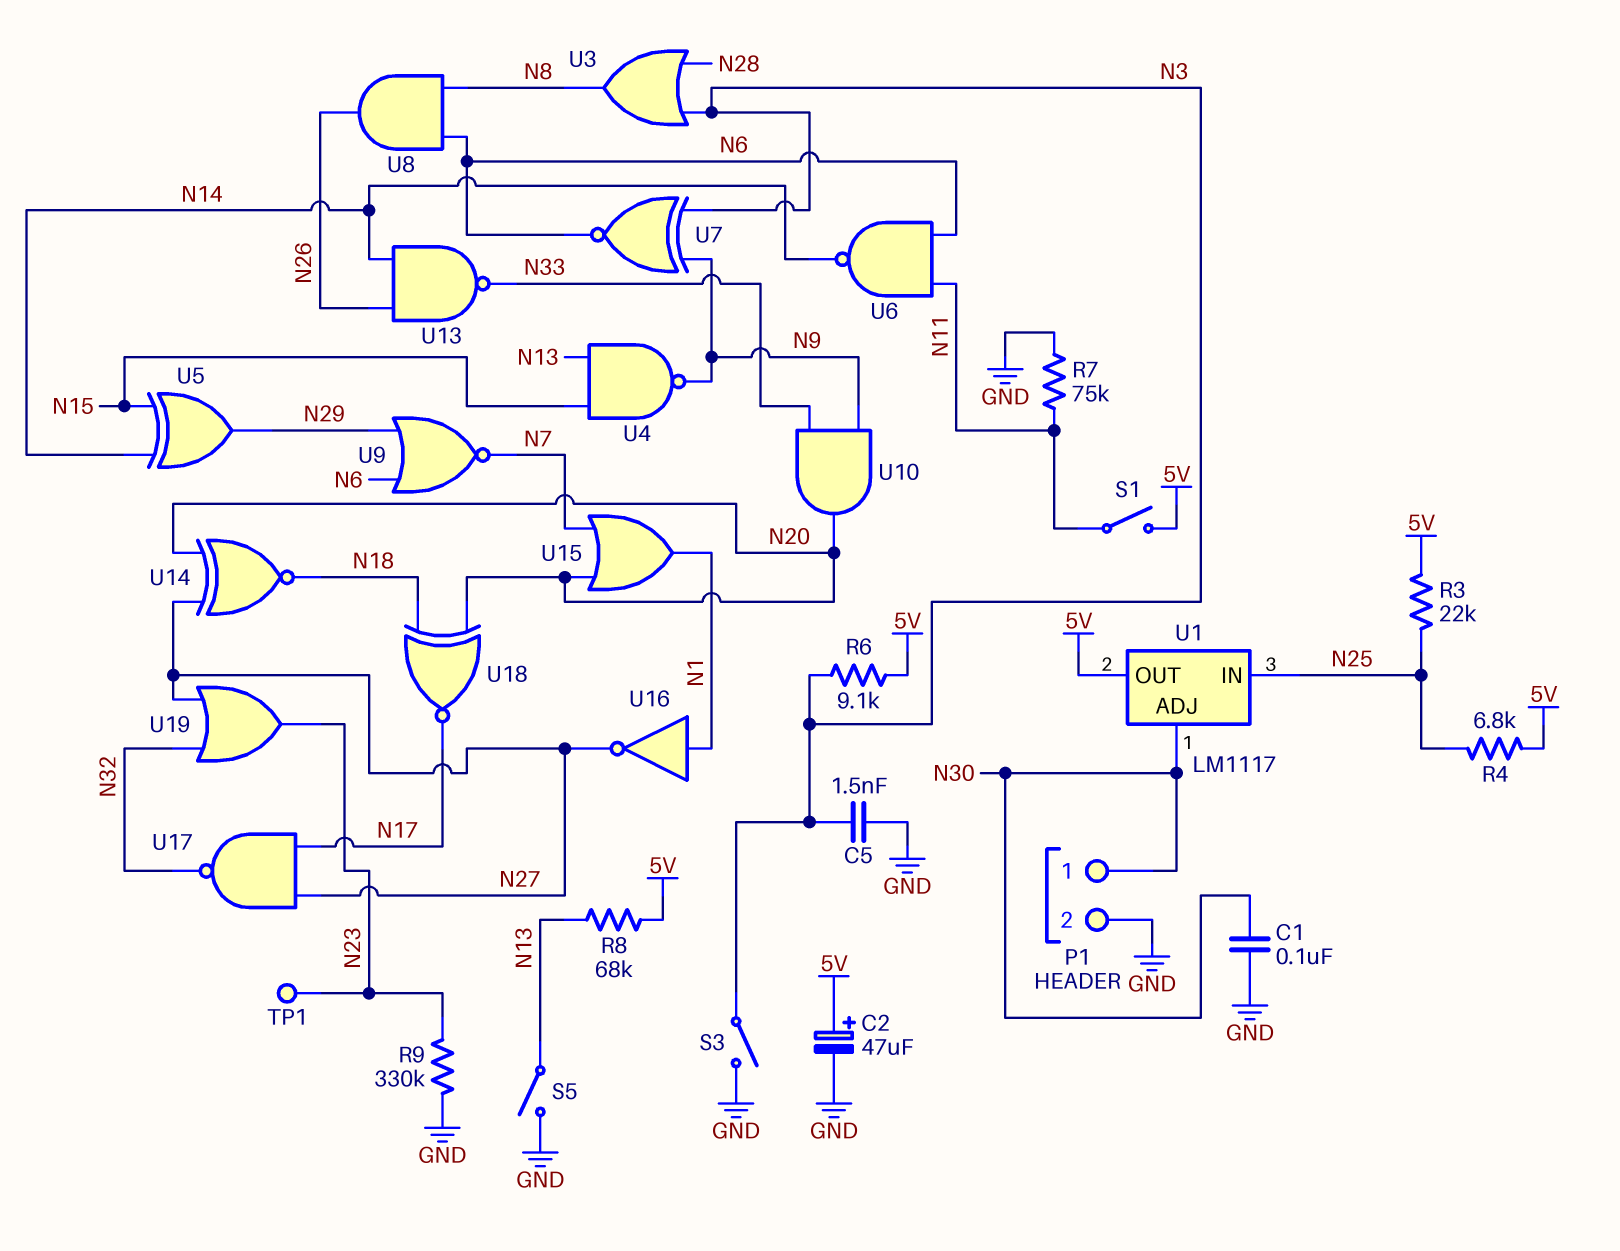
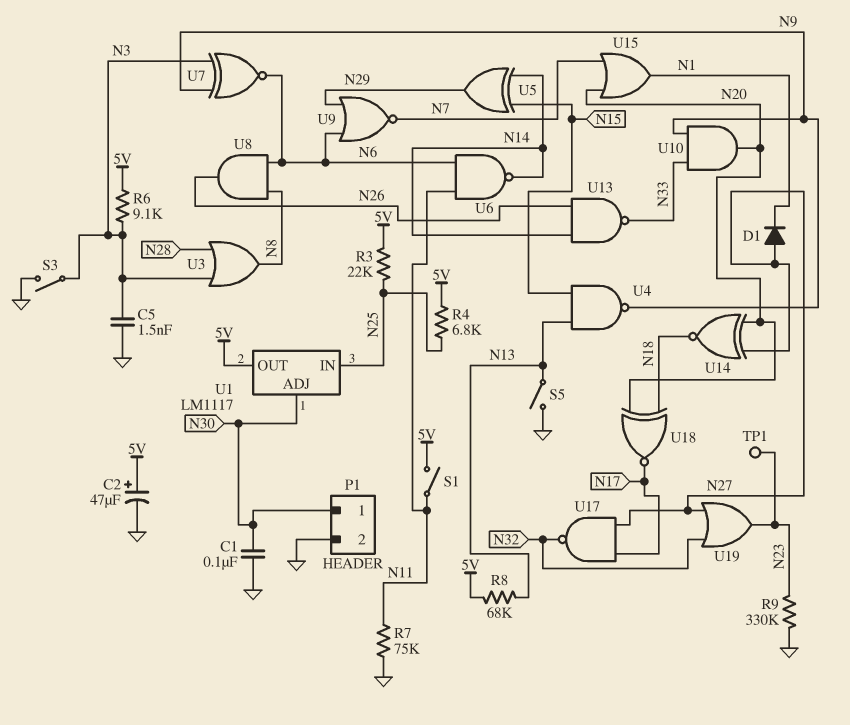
D1: none -> diode (A N27, K N1)
U16: NOT (in N1, out N27) -> none

